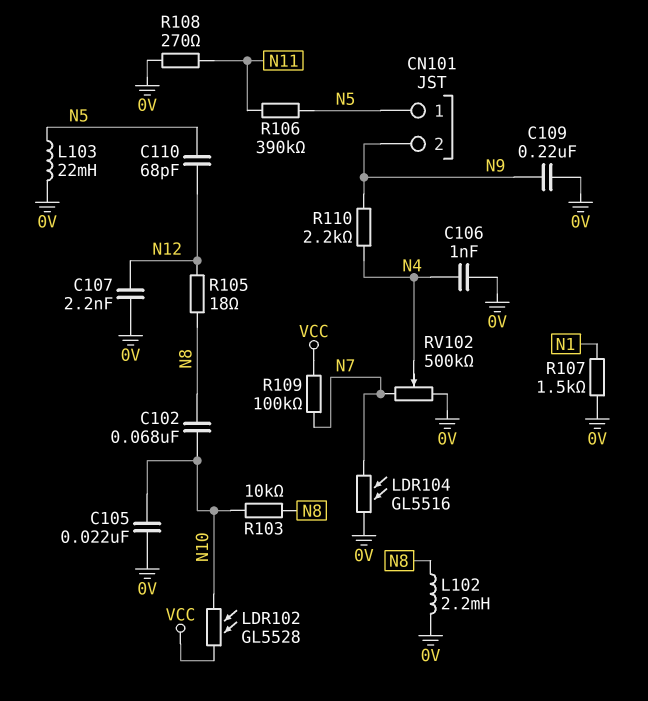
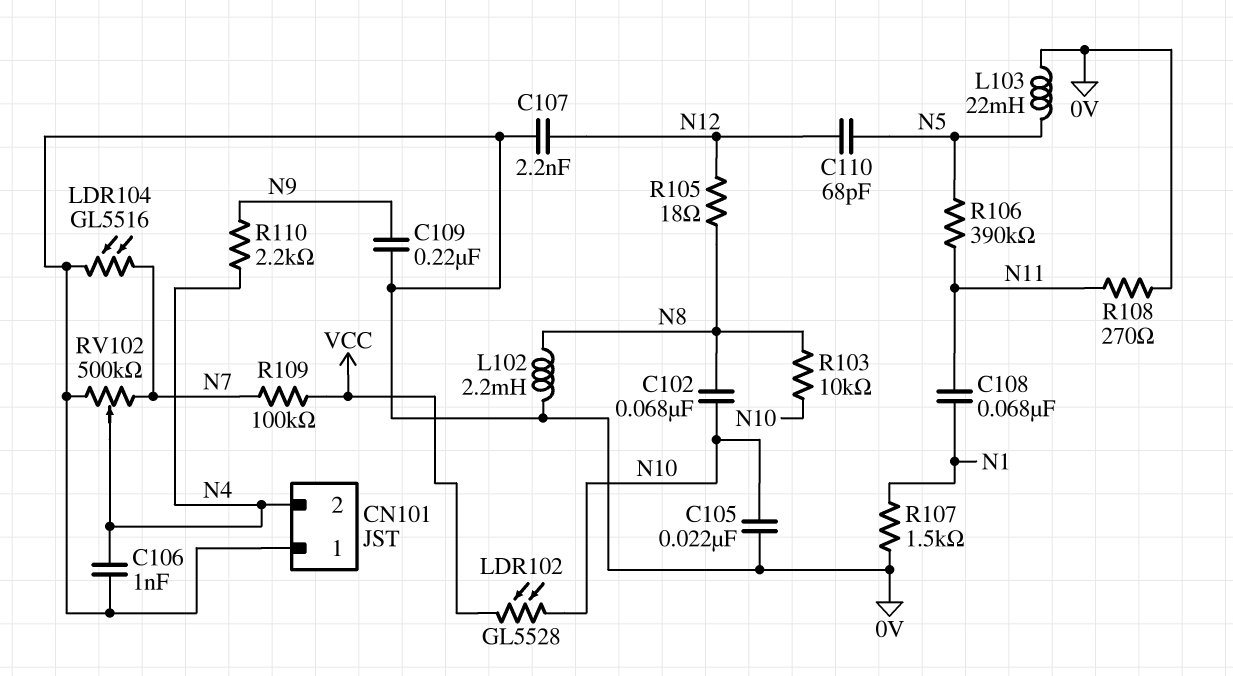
C108: none -> 68nF (N1, N11)
CN101 pin 1: N5 -> 0V
CN101 pin 2: N9 -> N4

